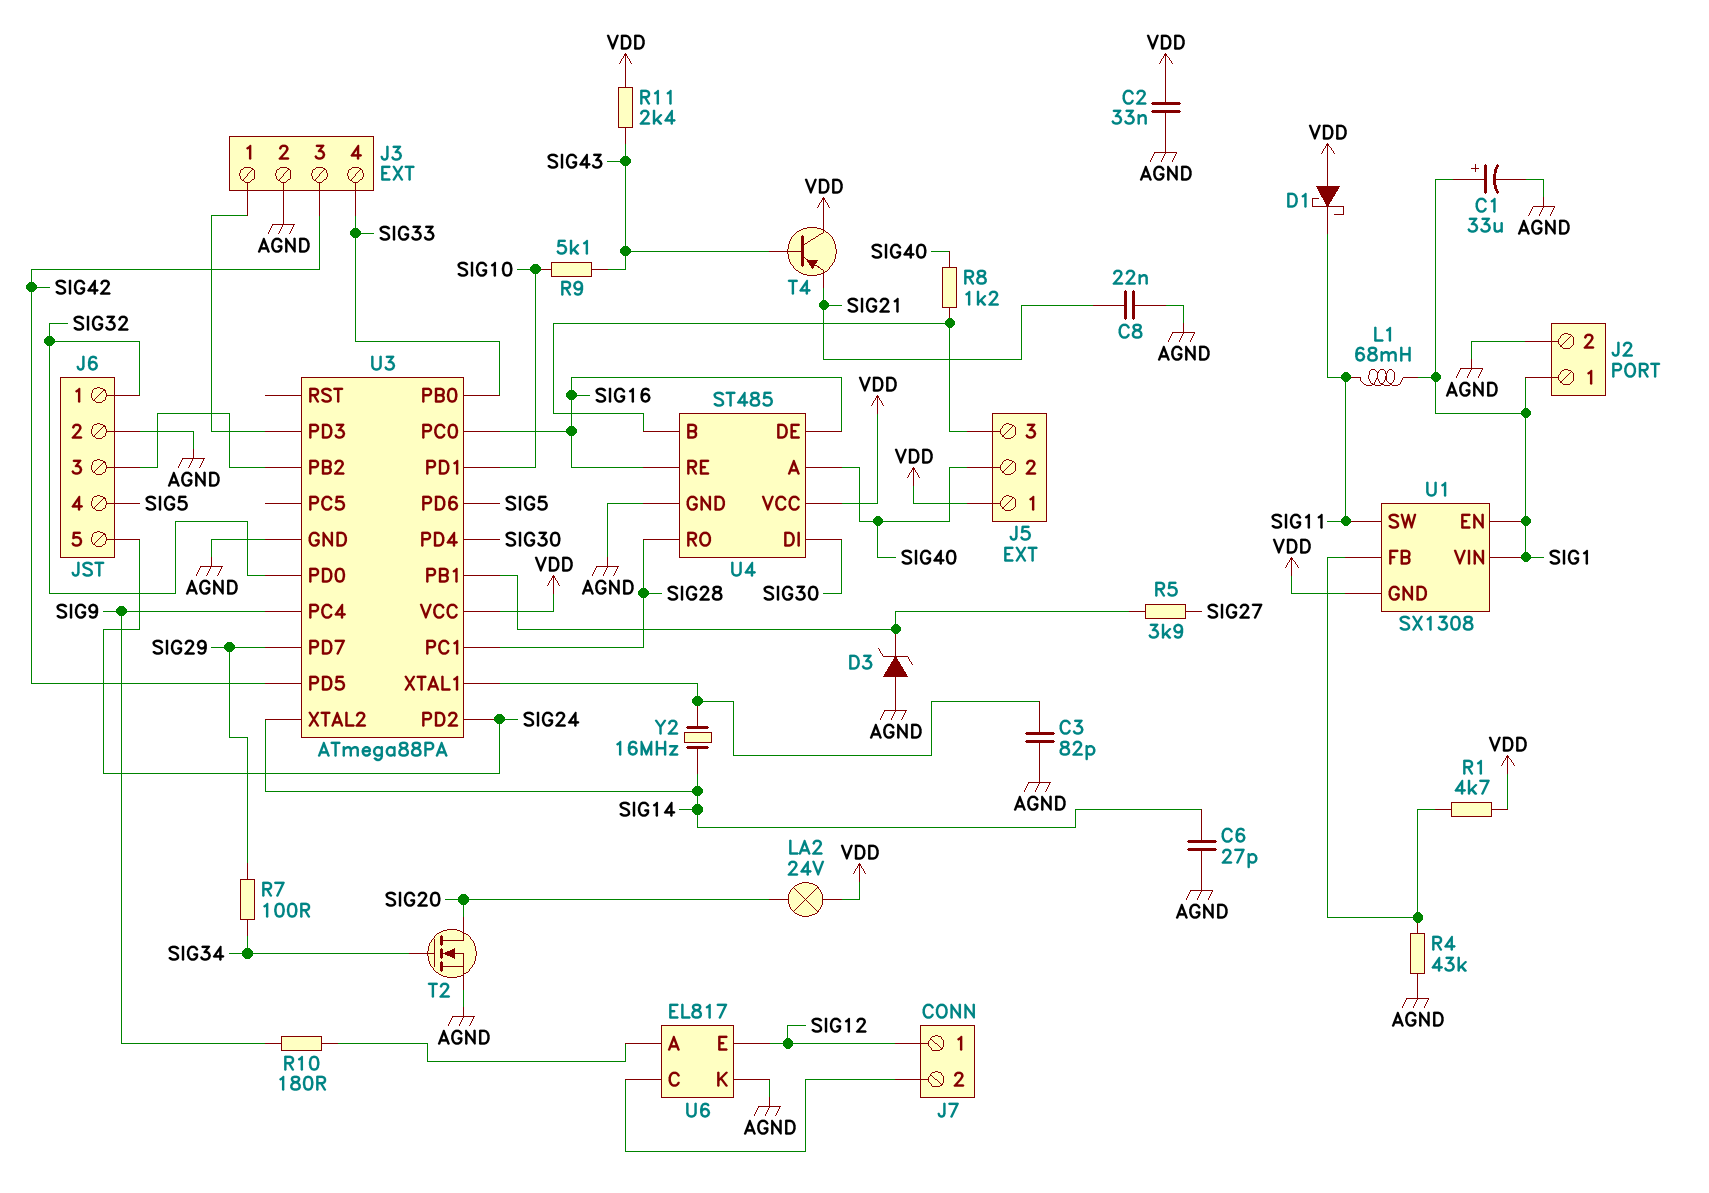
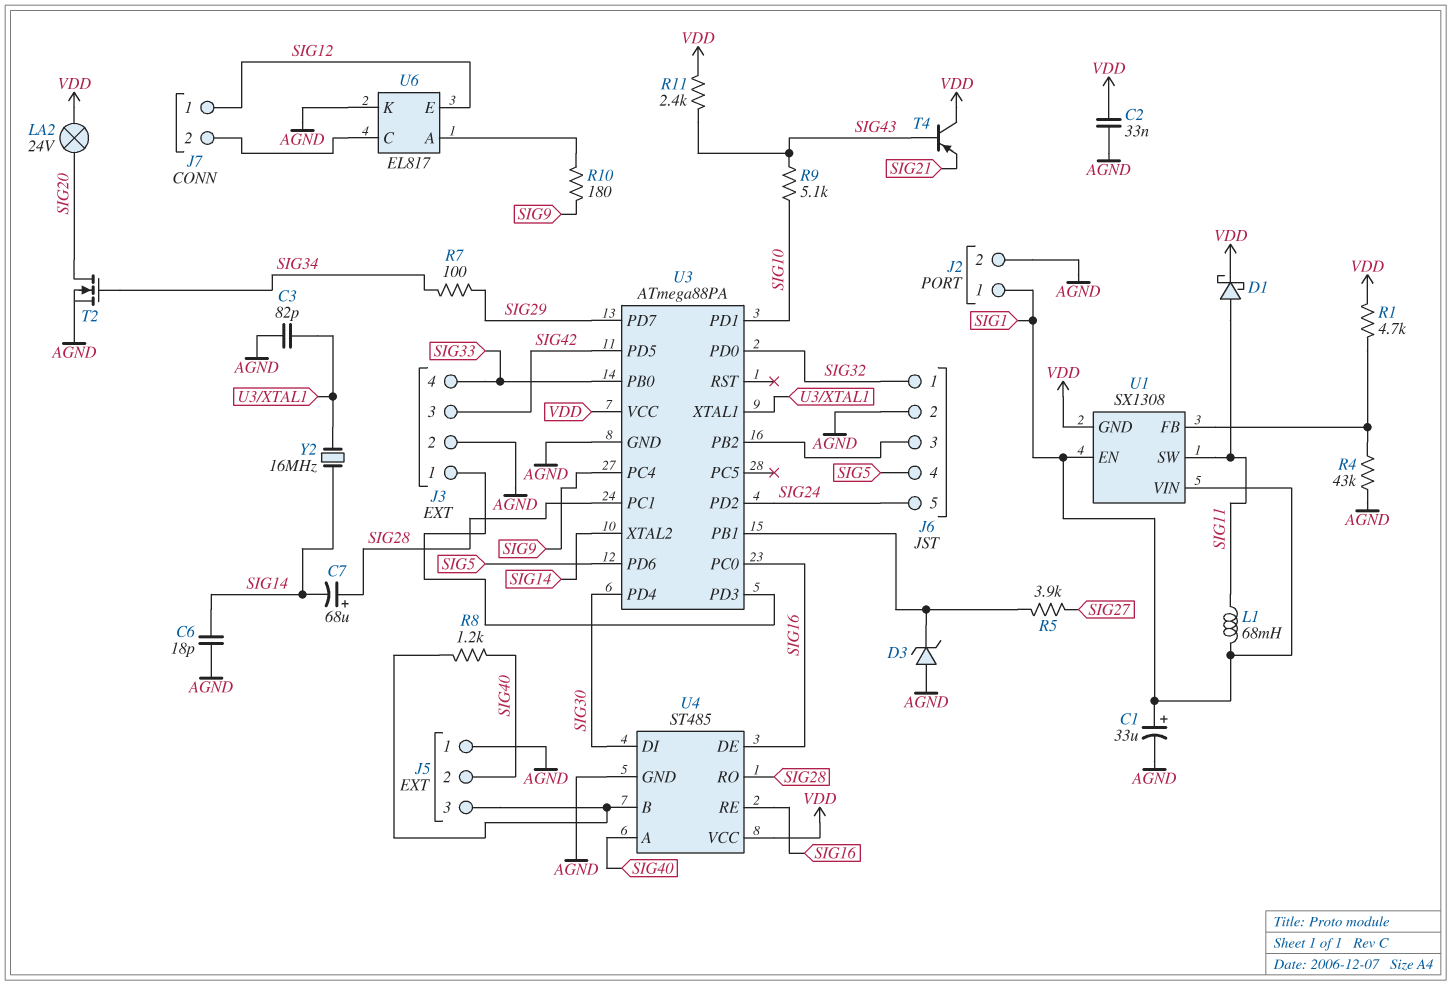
C6: 27pF (AGND, SIG14) -> 18pF (AGND, SIG14)
C7: none -> 68uF (plus SIG28, minus SIG14)
C8: 22nF (AGND, SIG21) -> none
D1: schottky (A VDD, K SIG11) -> schottky (A SIG11, K VDD)
J5 pin 1: VDD -> AGND

